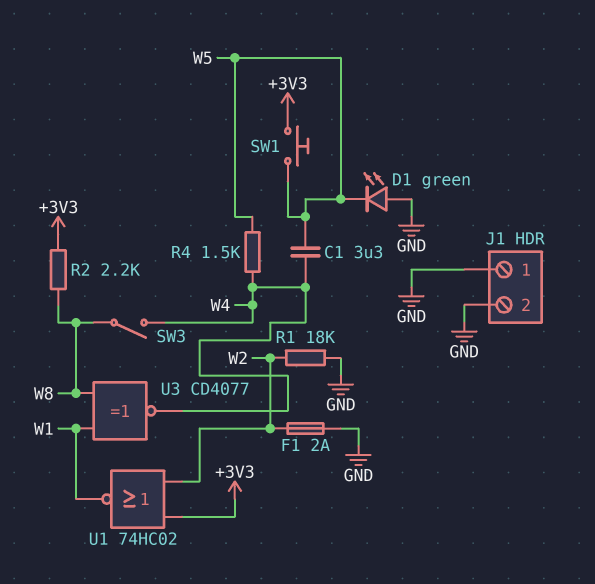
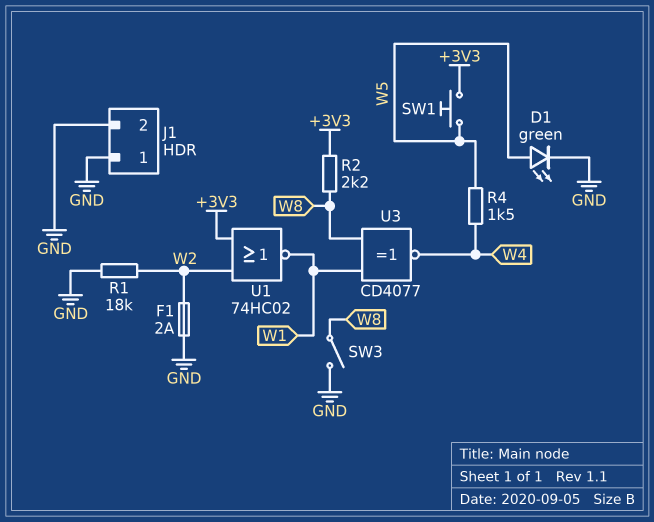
C1: 3.3uF (W4, W5) -> none
D1: LED green (A GND, K W5) -> LED green (A W5, K GND)
SW3: switch (W4, W8) -> switch (GND, W8)

